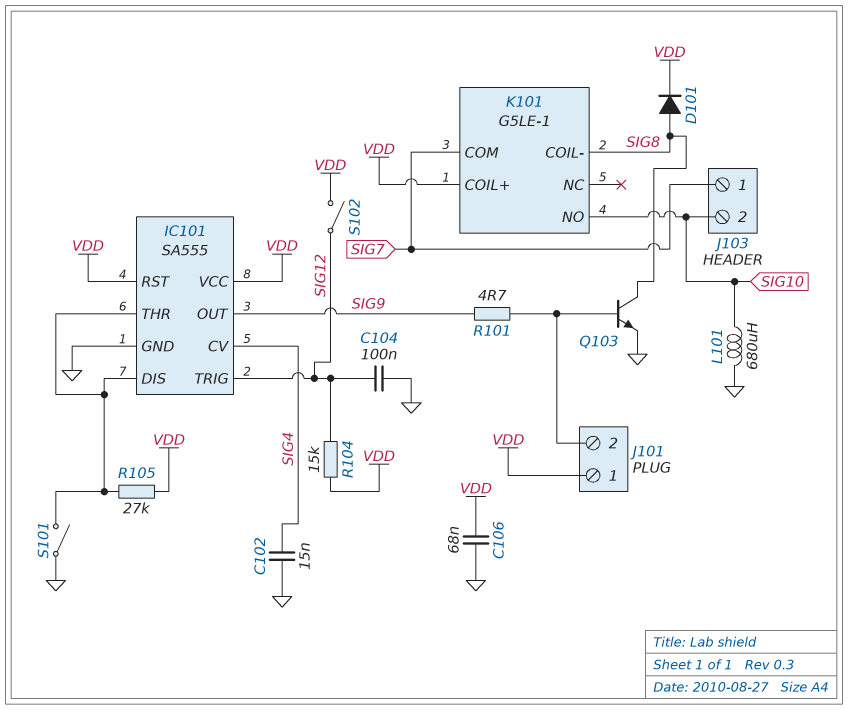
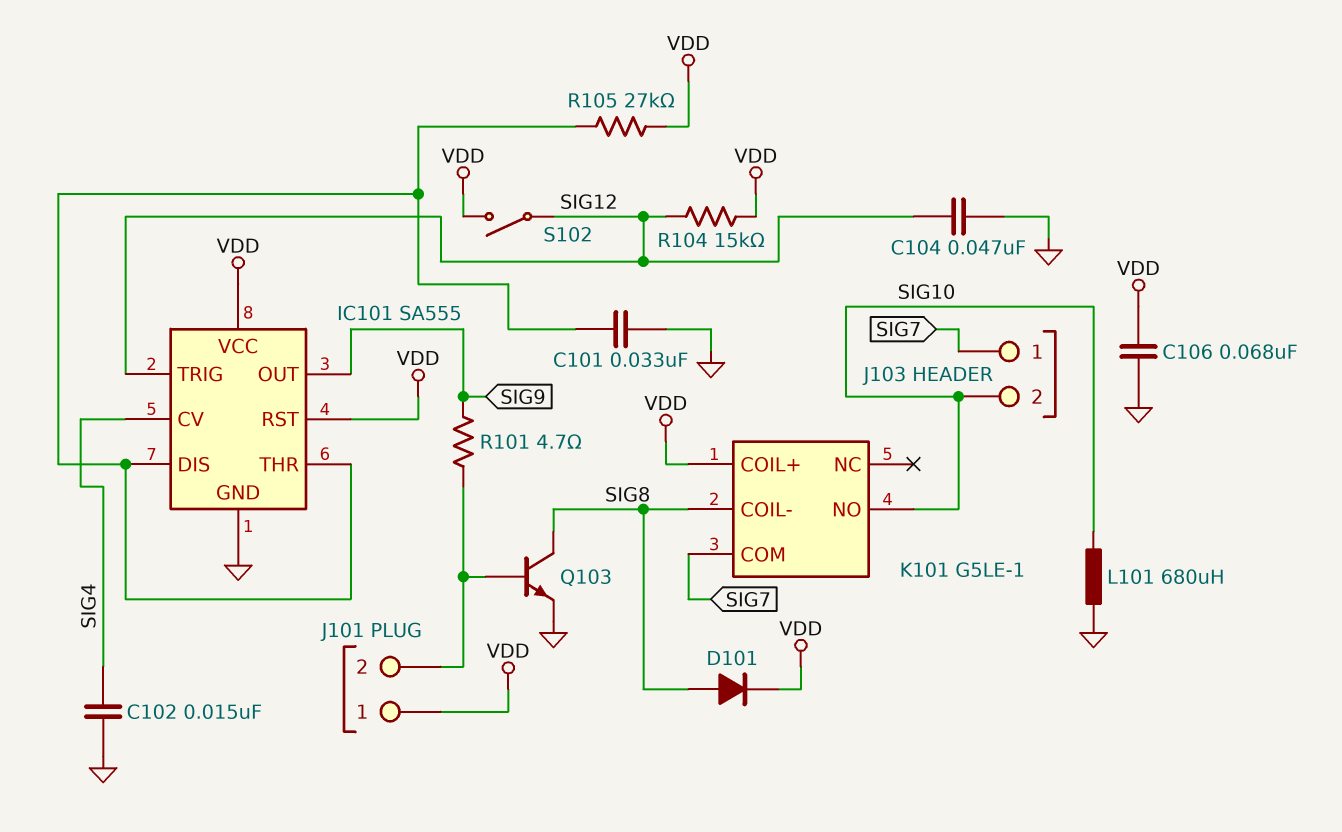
C101: none -> 33nF (GND, IC101/DIS)
C104: 100nF (GND, SIG12) -> 47nF (GND, SIG12)
S101: switch (GND, IC101/DIS) -> none

